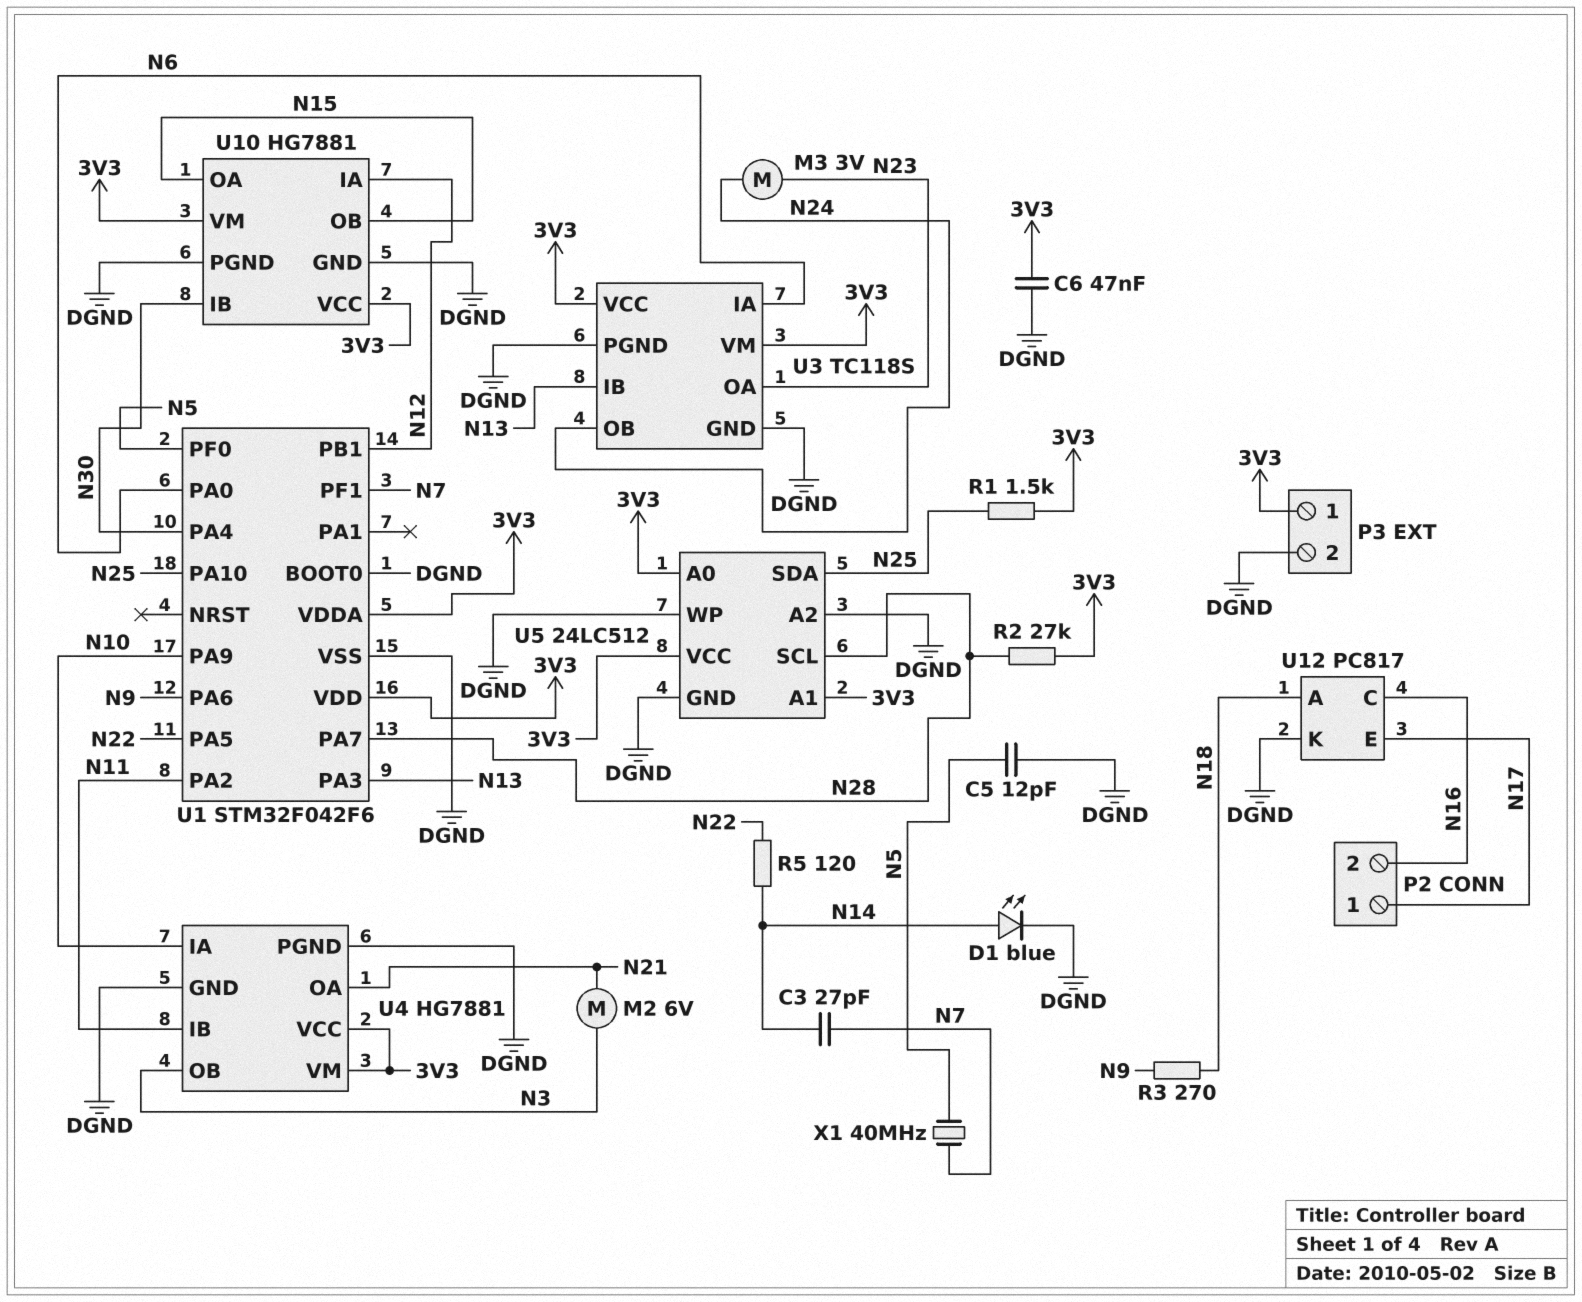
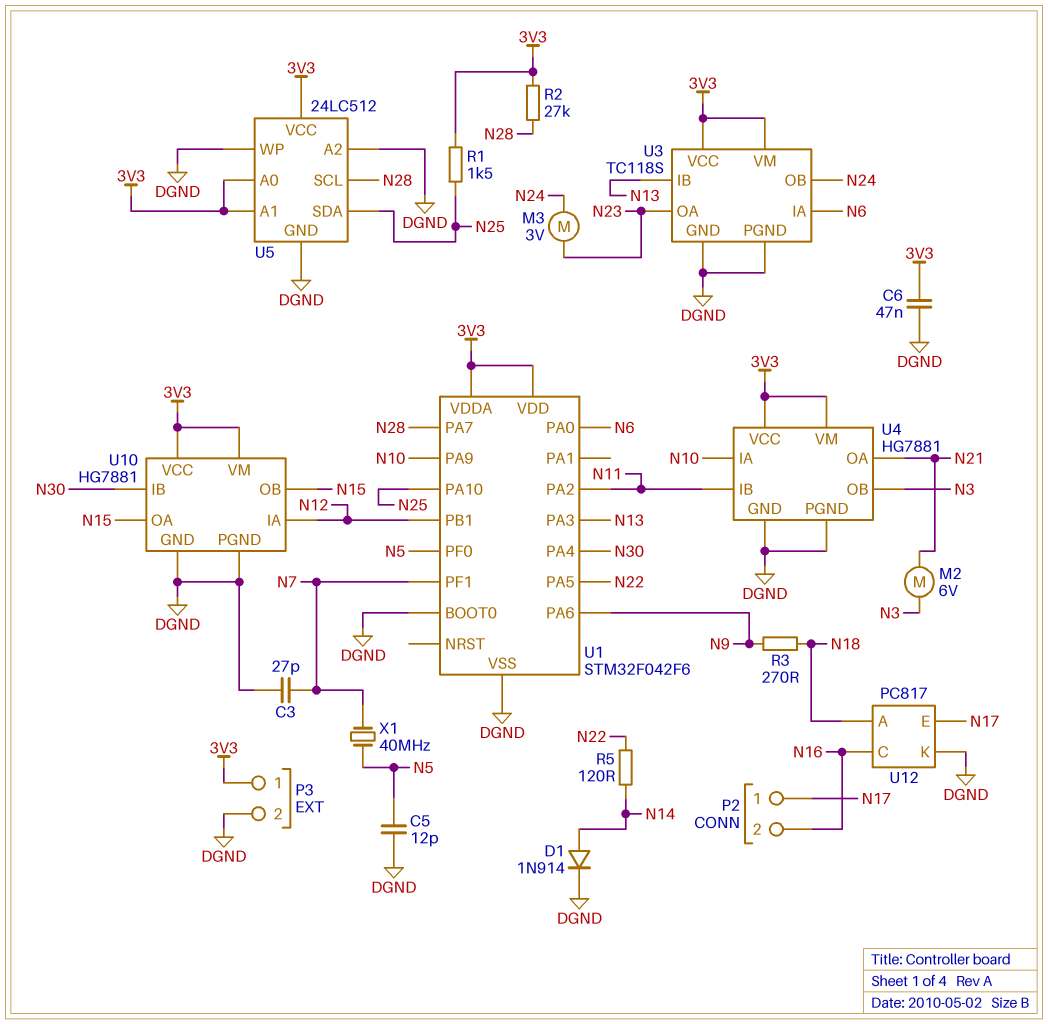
C3: 27pF (N7, N14) -> 27pF (DGND, N7)
D1: LED blue (A N14, K DGND) -> diode 1N914 (A N14, K DGND)

